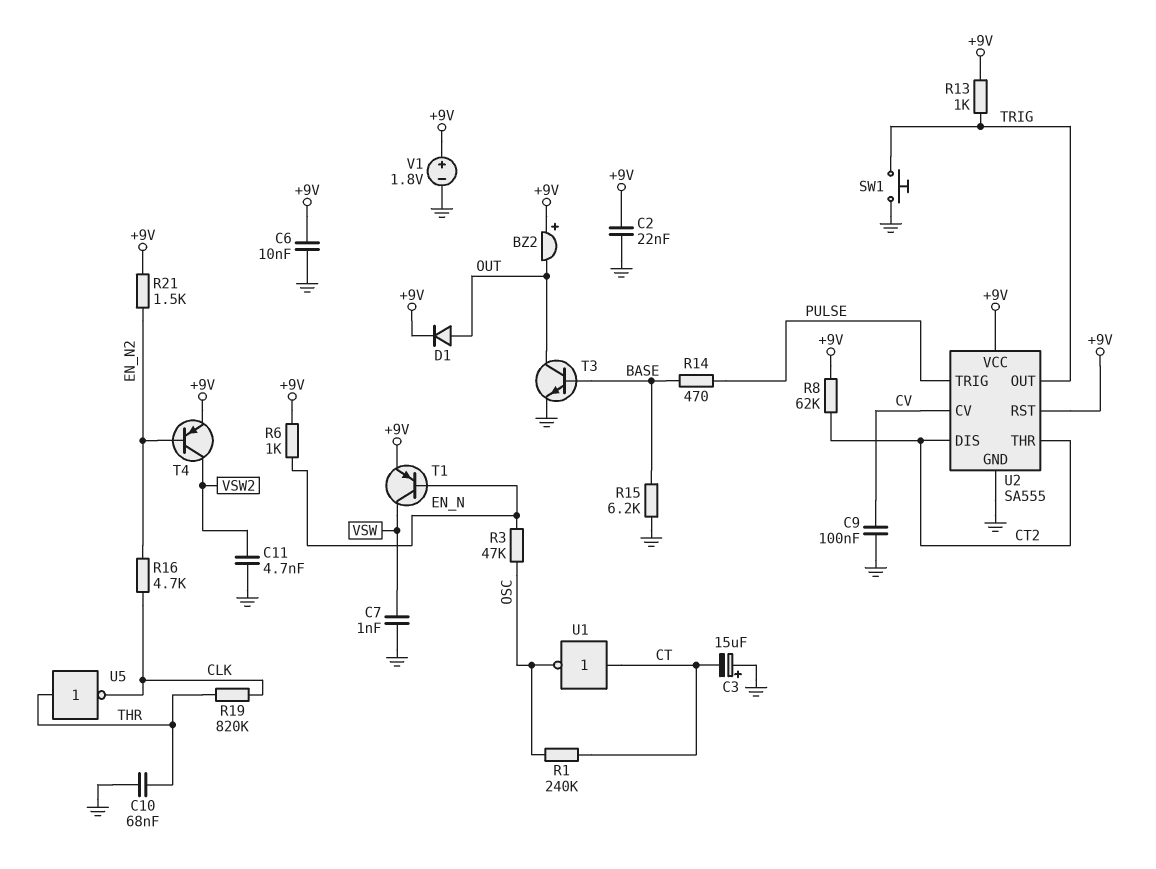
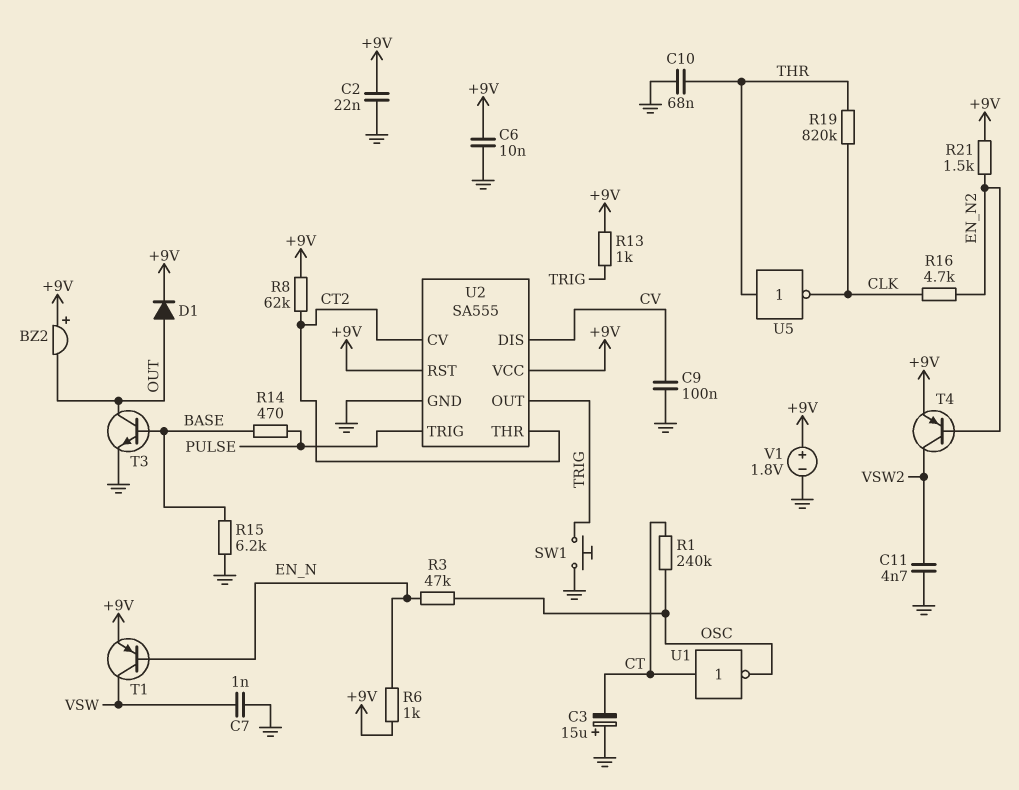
U2 pin CV: CV -> CT2
U2 pin DIS: CT2 -> CV

